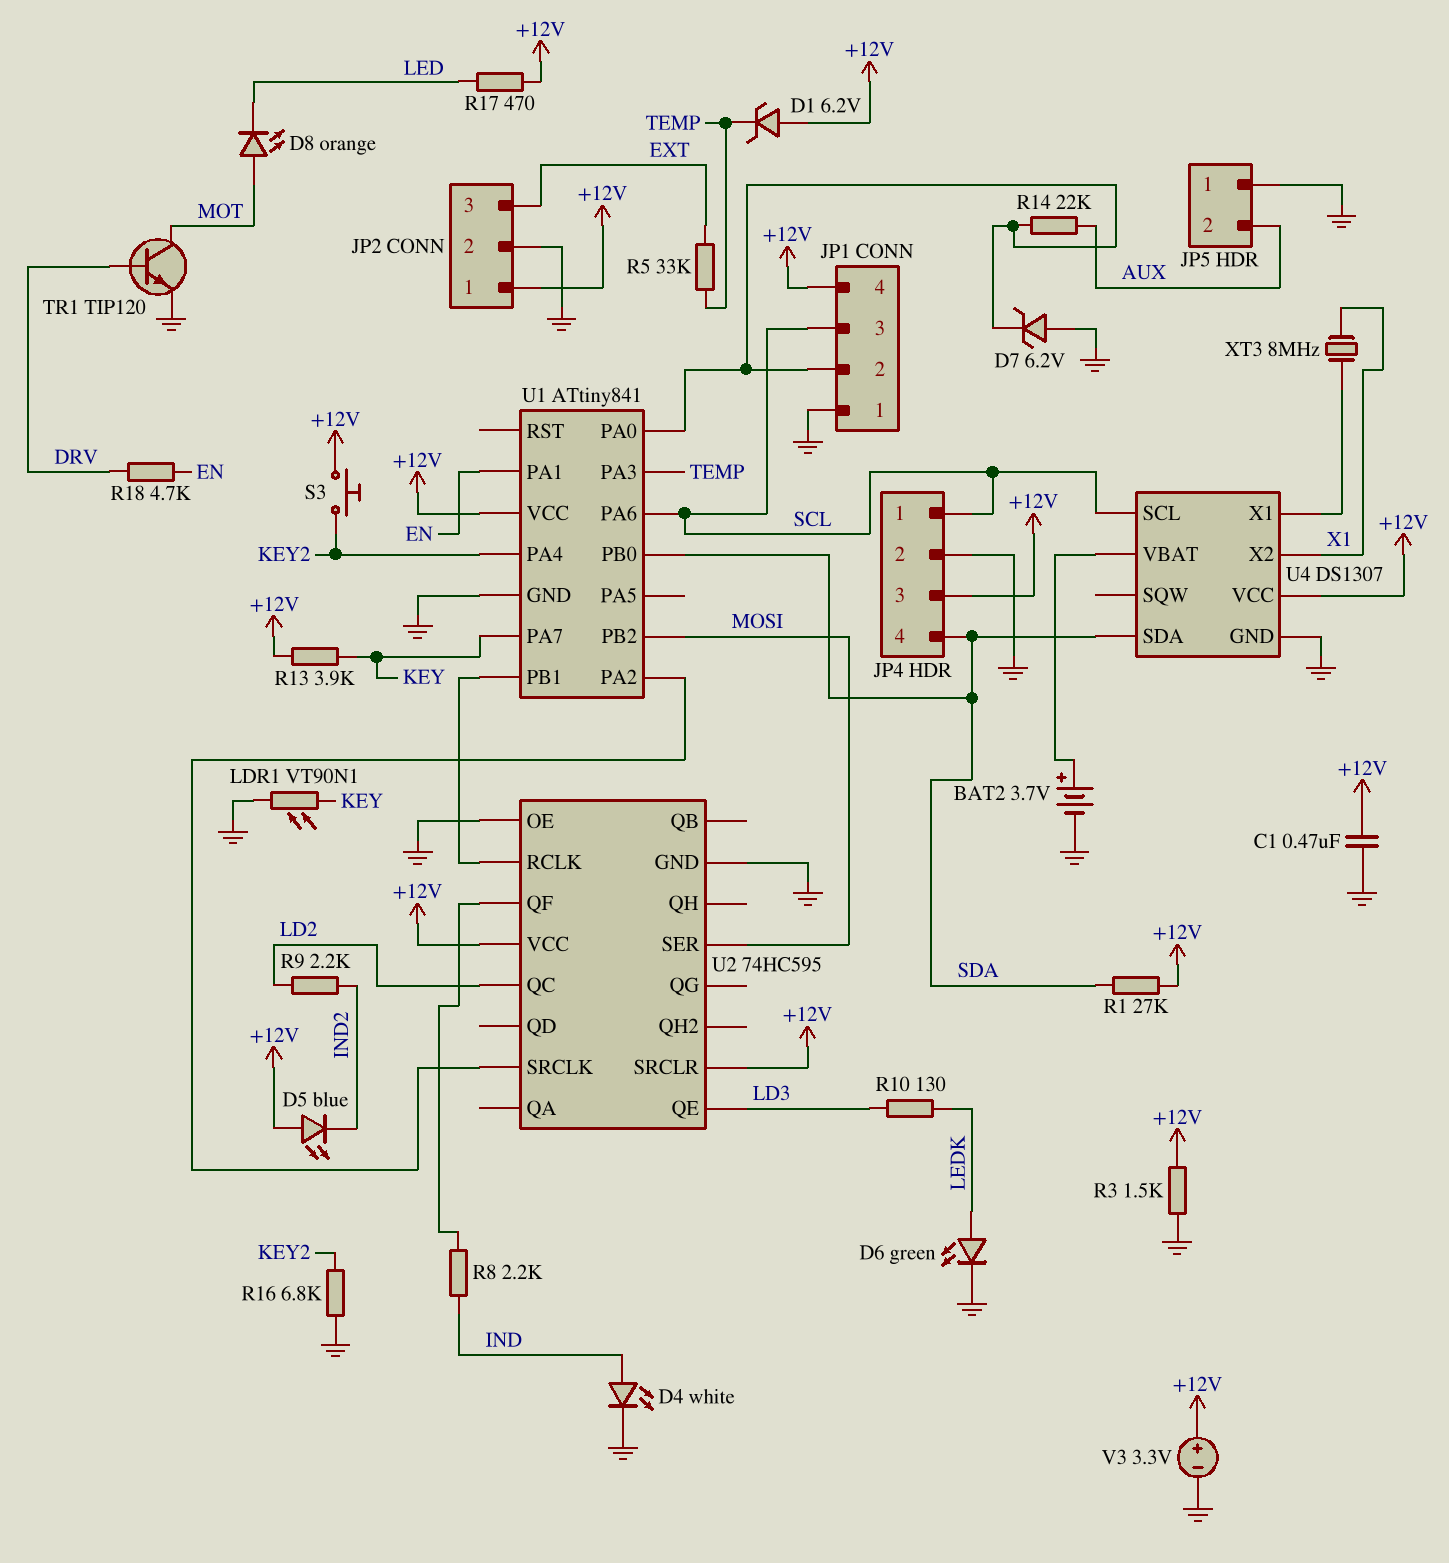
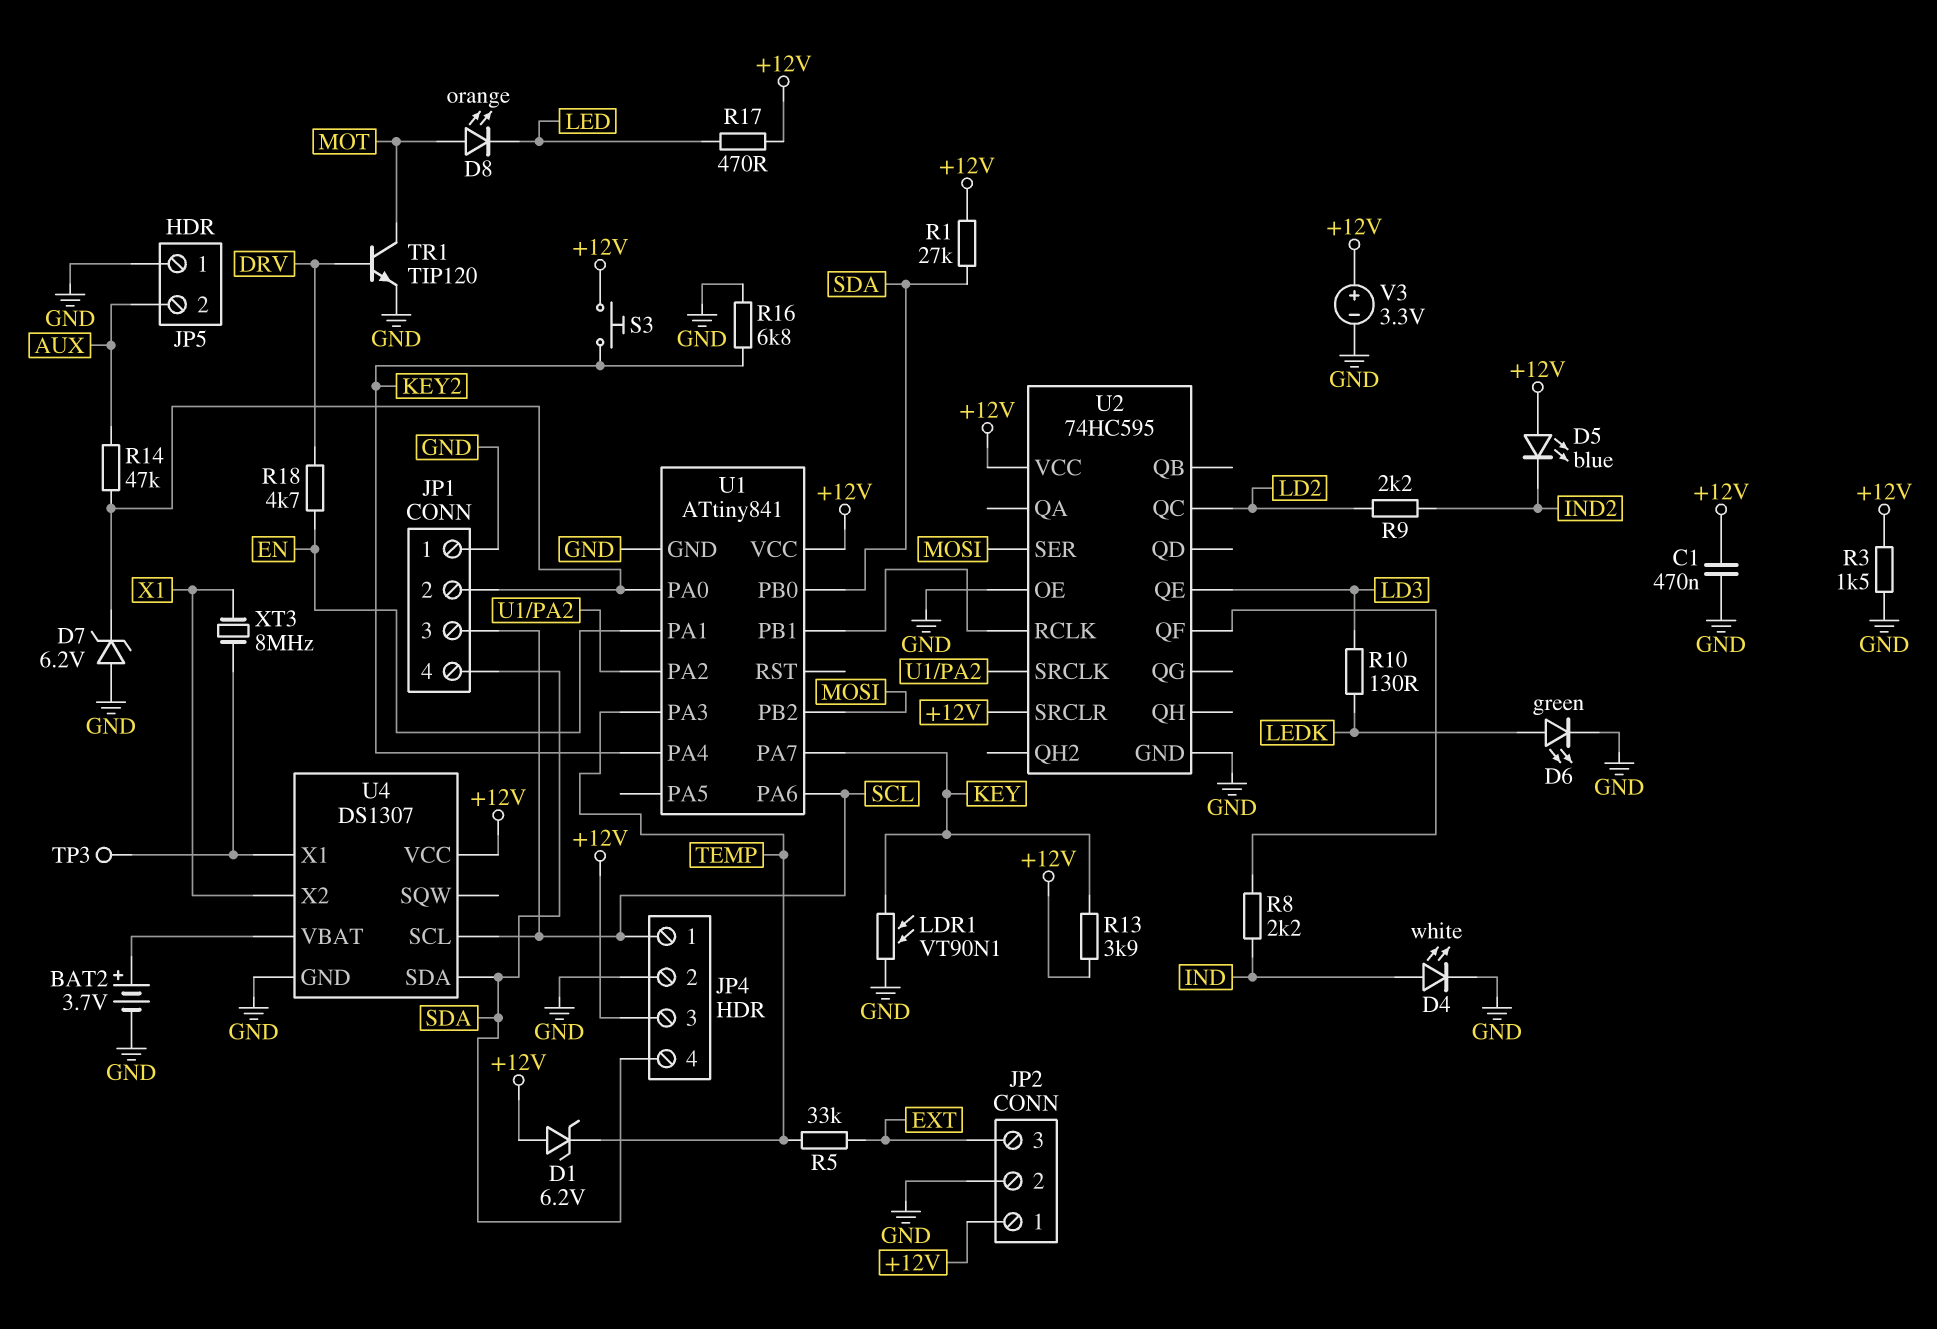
JP1 pin 4: +12V -> SDA
R14: 22k (AUX, JP1/2) -> 47k (AUX, JP1/2)
TP3: none -> test point (U4/X1)

